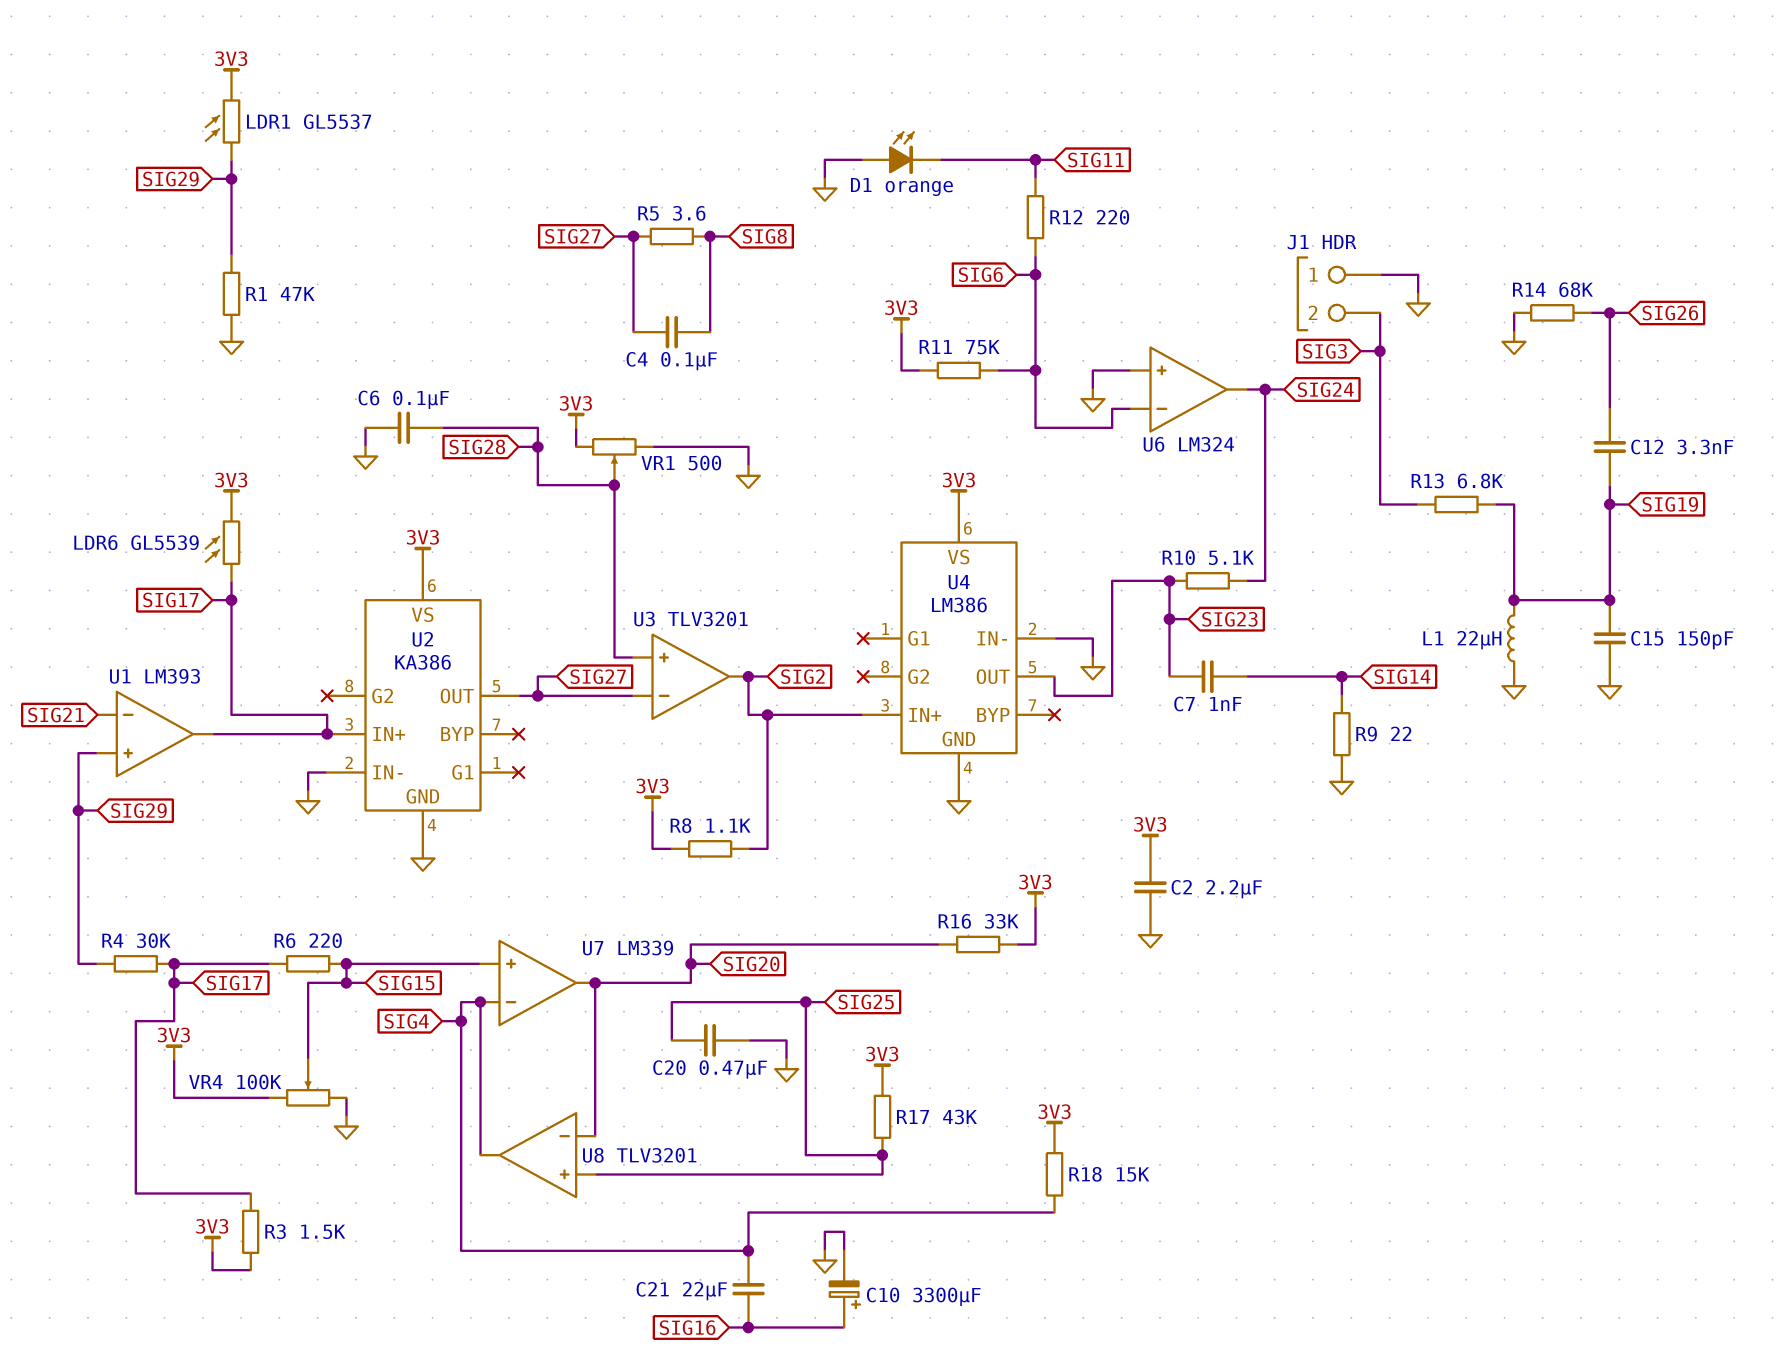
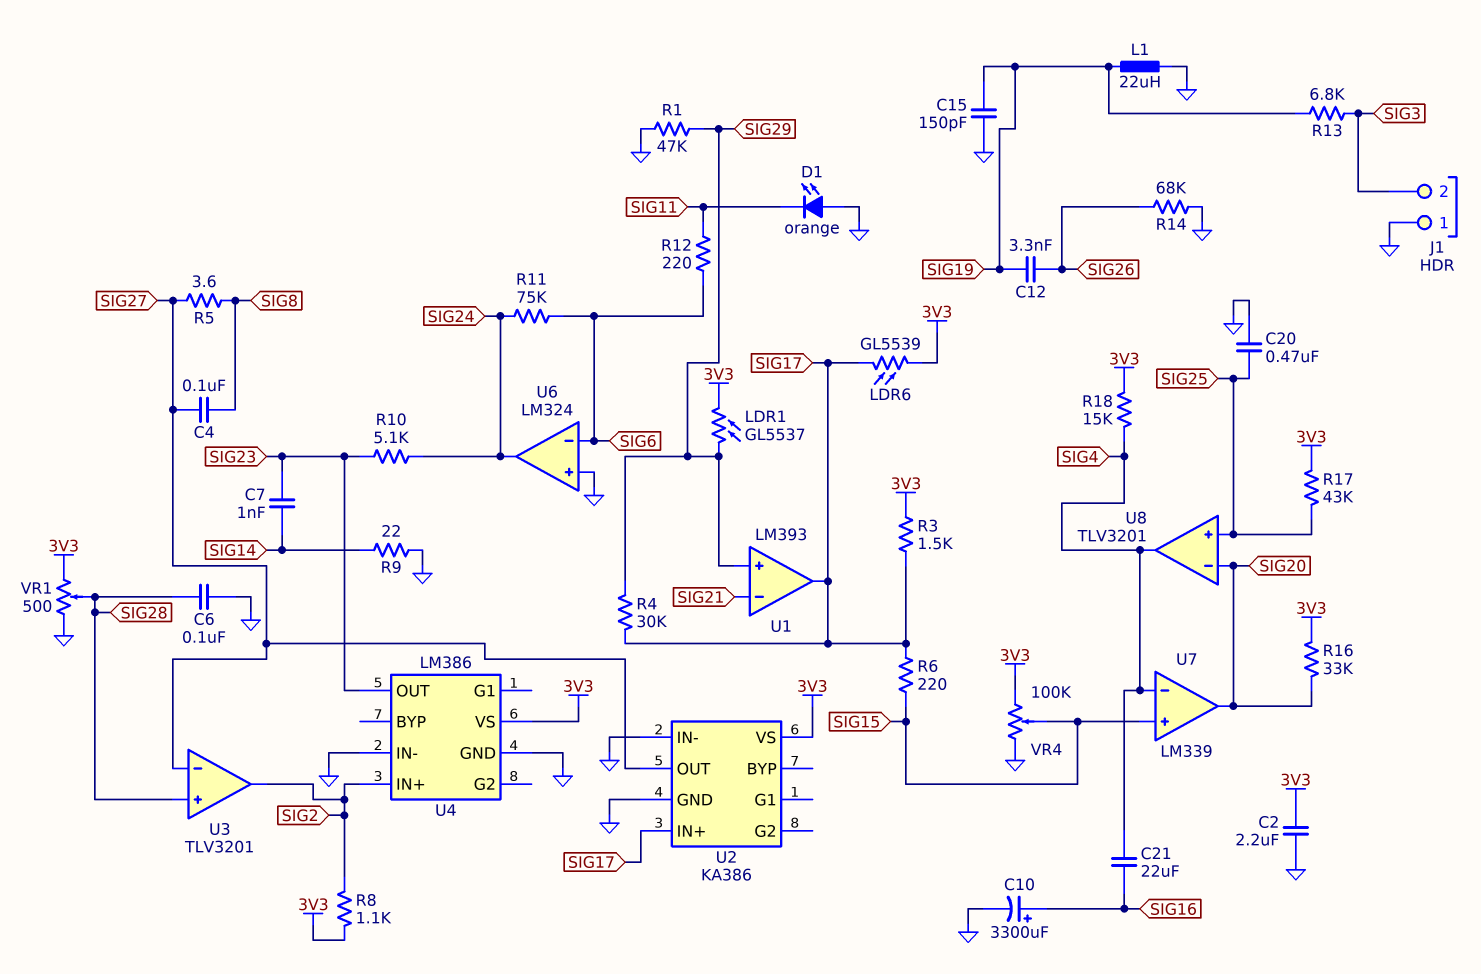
R11: 75k (3V3, SIG6) -> 75k (SIG6, SIG24)

